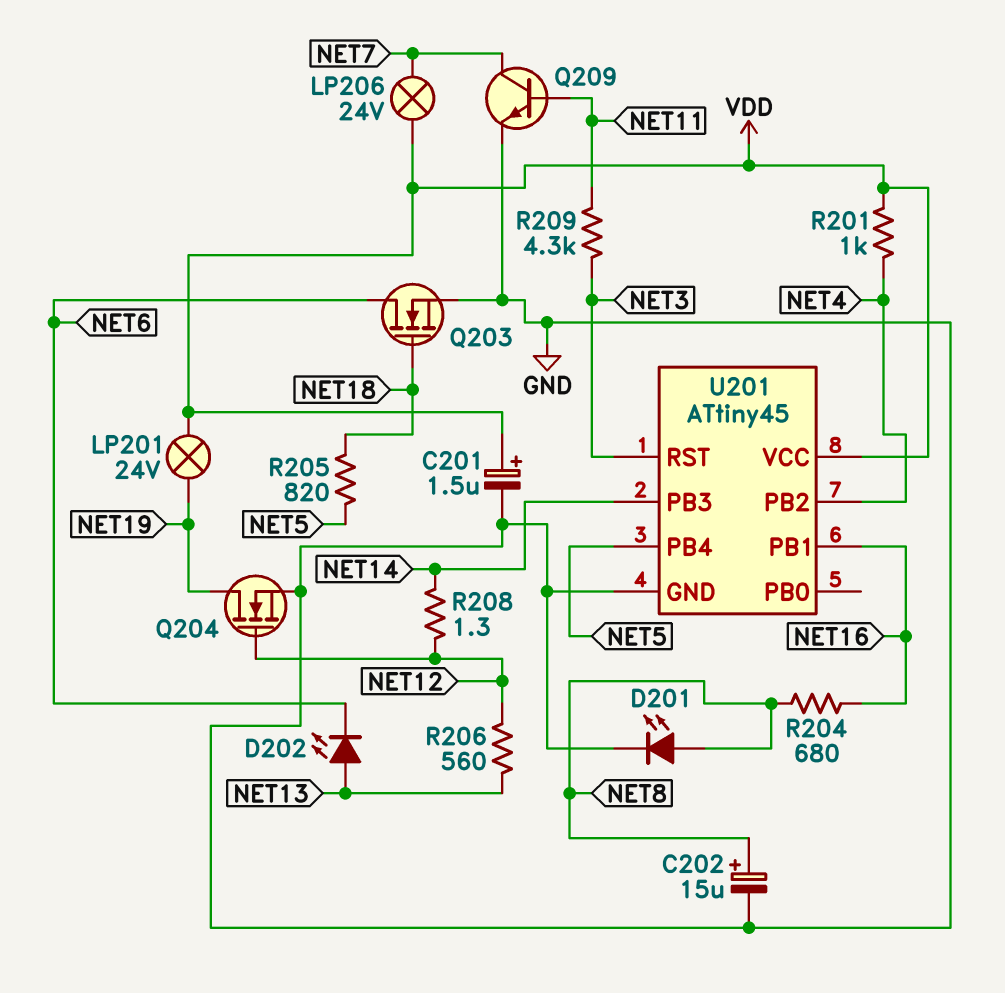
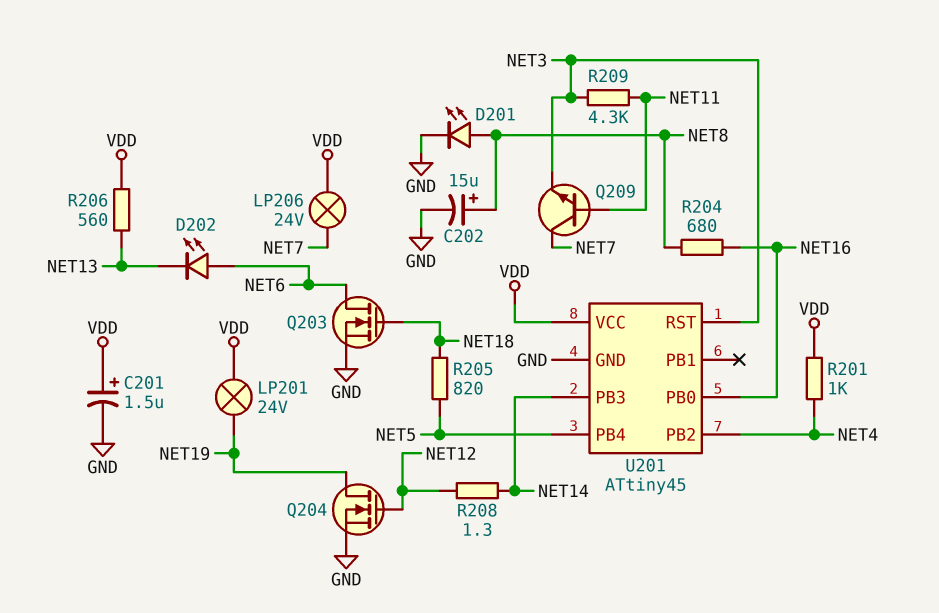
D202: LED (A NET13, K NET6) -> LED (A NET6, K NET13)
Q209: NPN (B NET11, C NET7, E GND) -> NPN (B NET11, C NET7, E NET3)
R206: 560 (NET12, NET13) -> 560 (NET13, VDD)
U201 pin PB0: none -> NET16
U201 pin PB1: NET16 -> none

